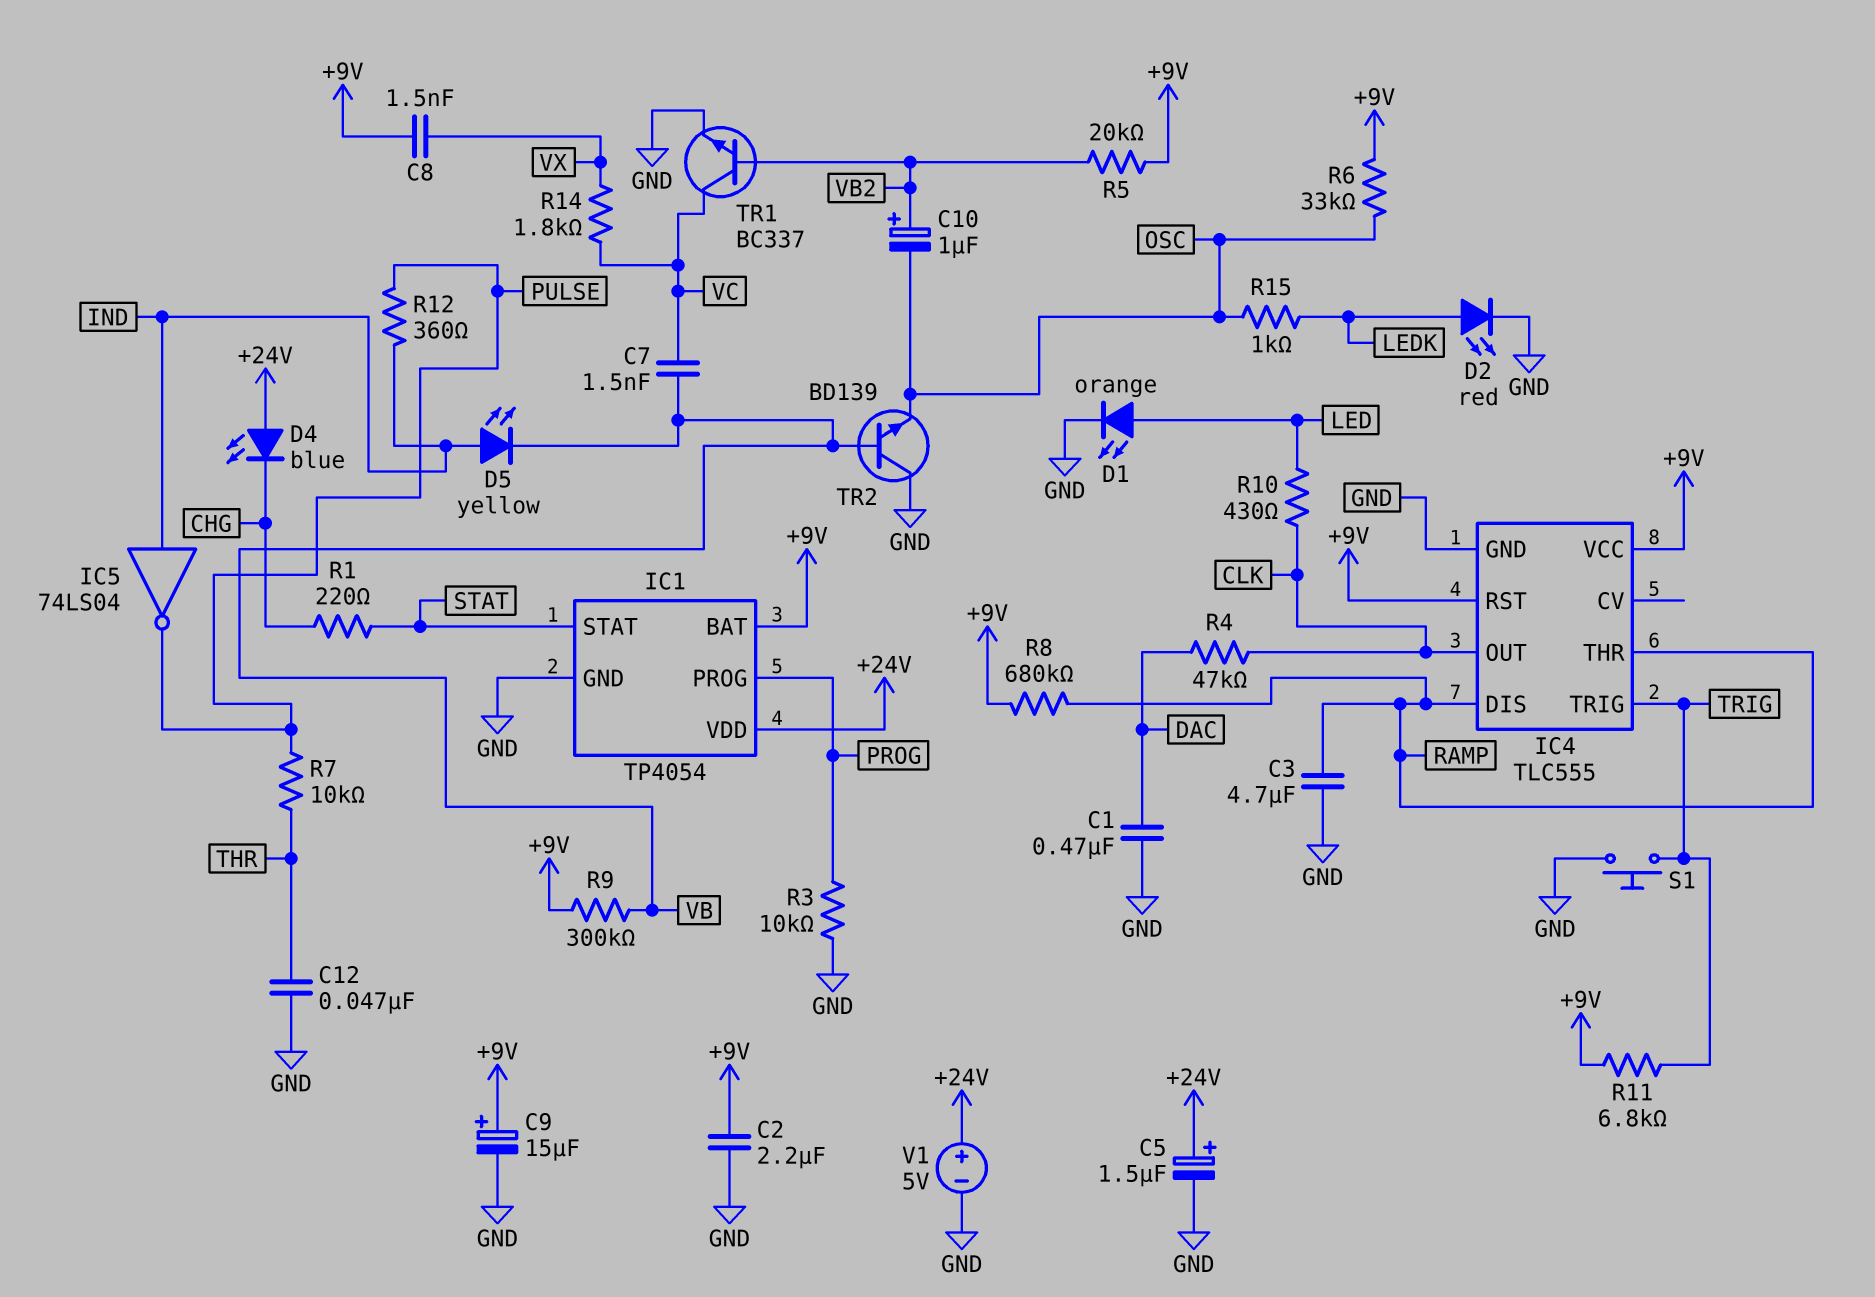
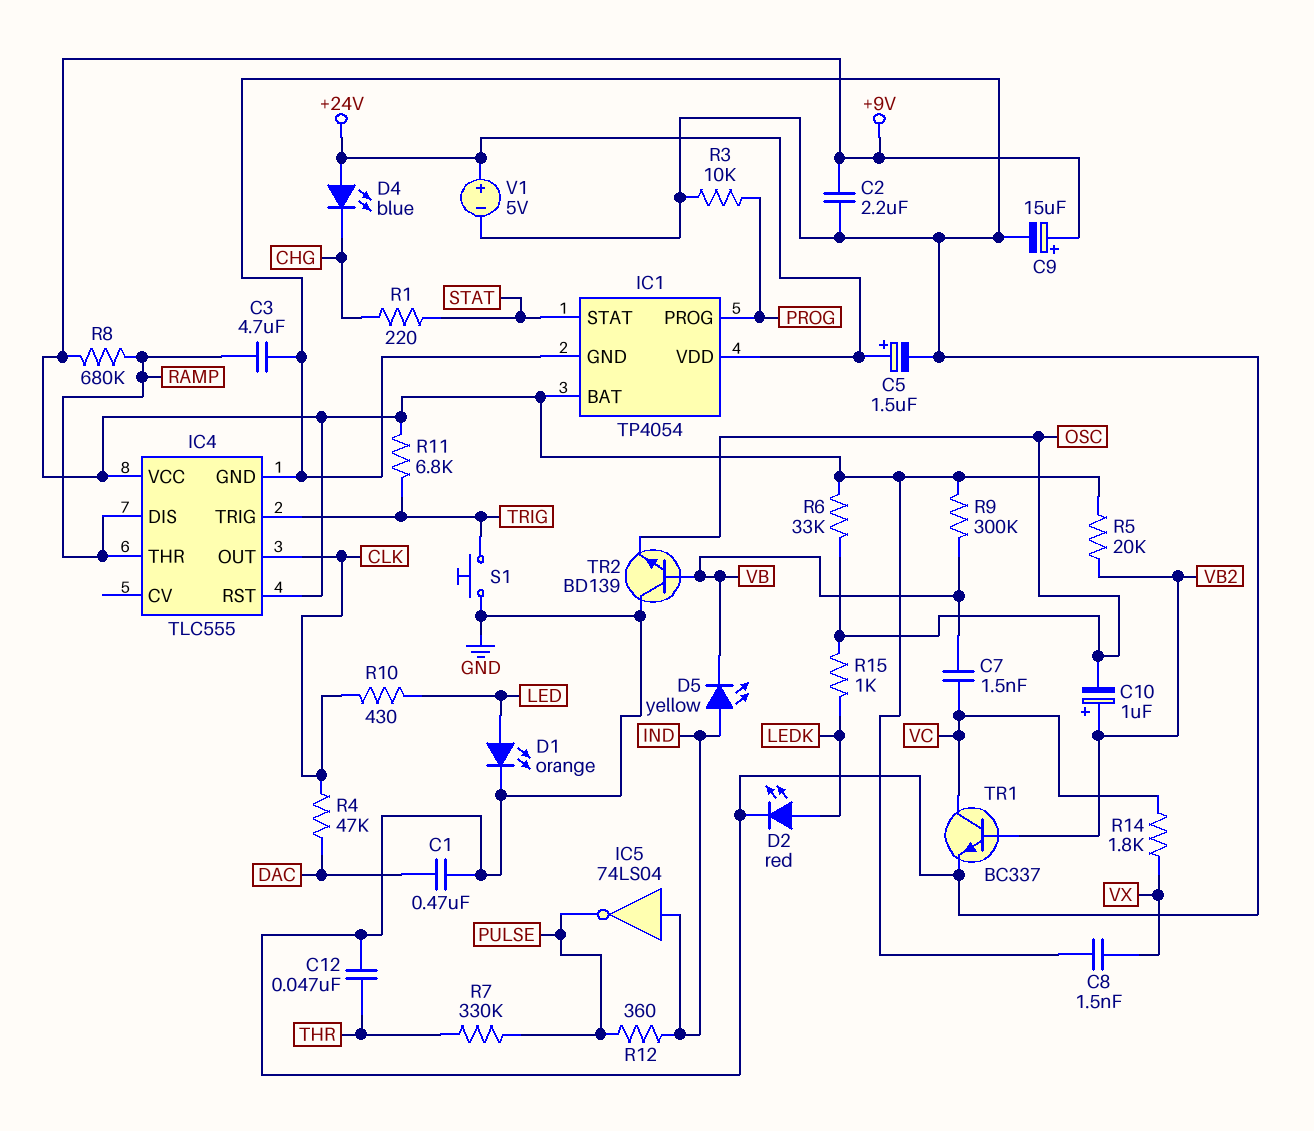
R7: 10k (PULSE, THR) -> 330k (PULSE, THR)

